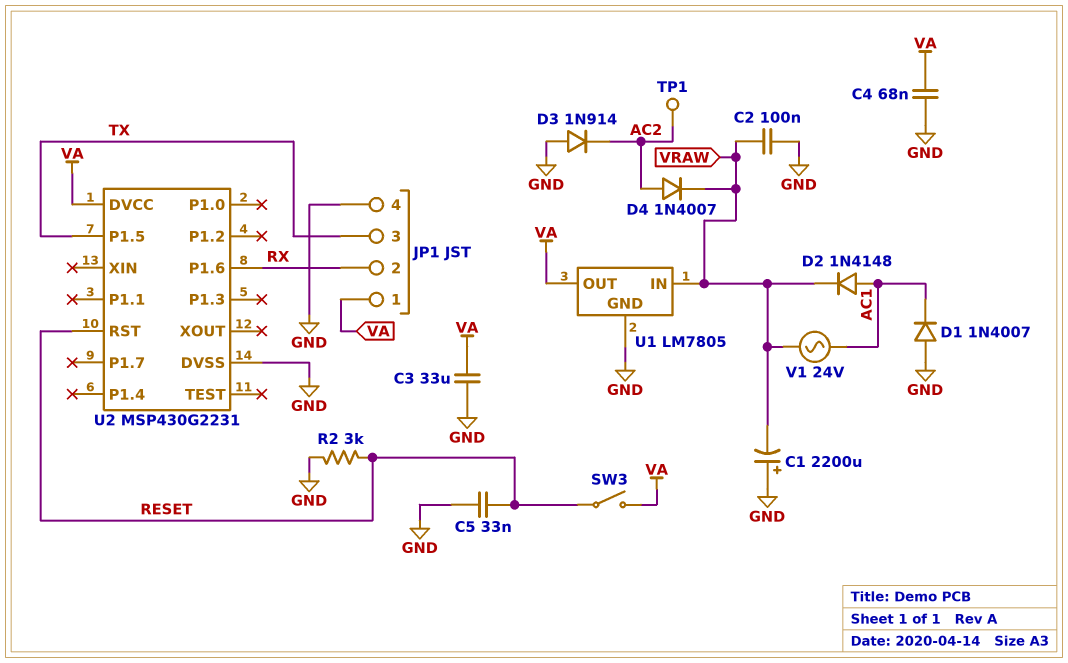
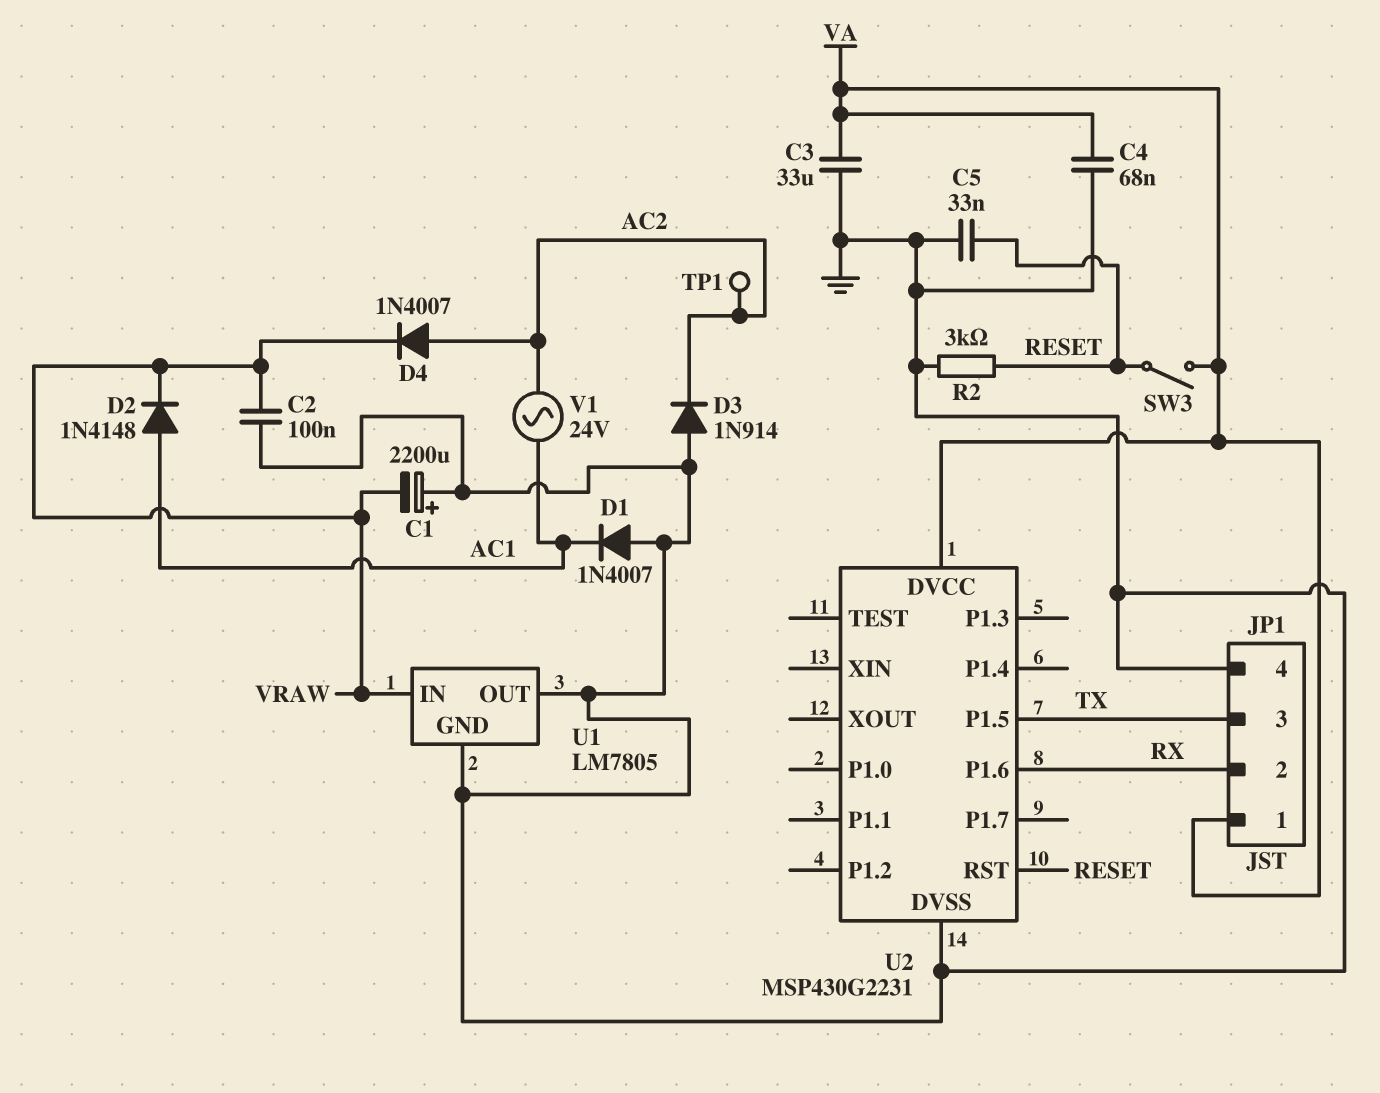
U1 pin OUT: VA -> GND
V1: AC 24V (AC1, VRAW) -> AC 24V (AC1, AC2)

